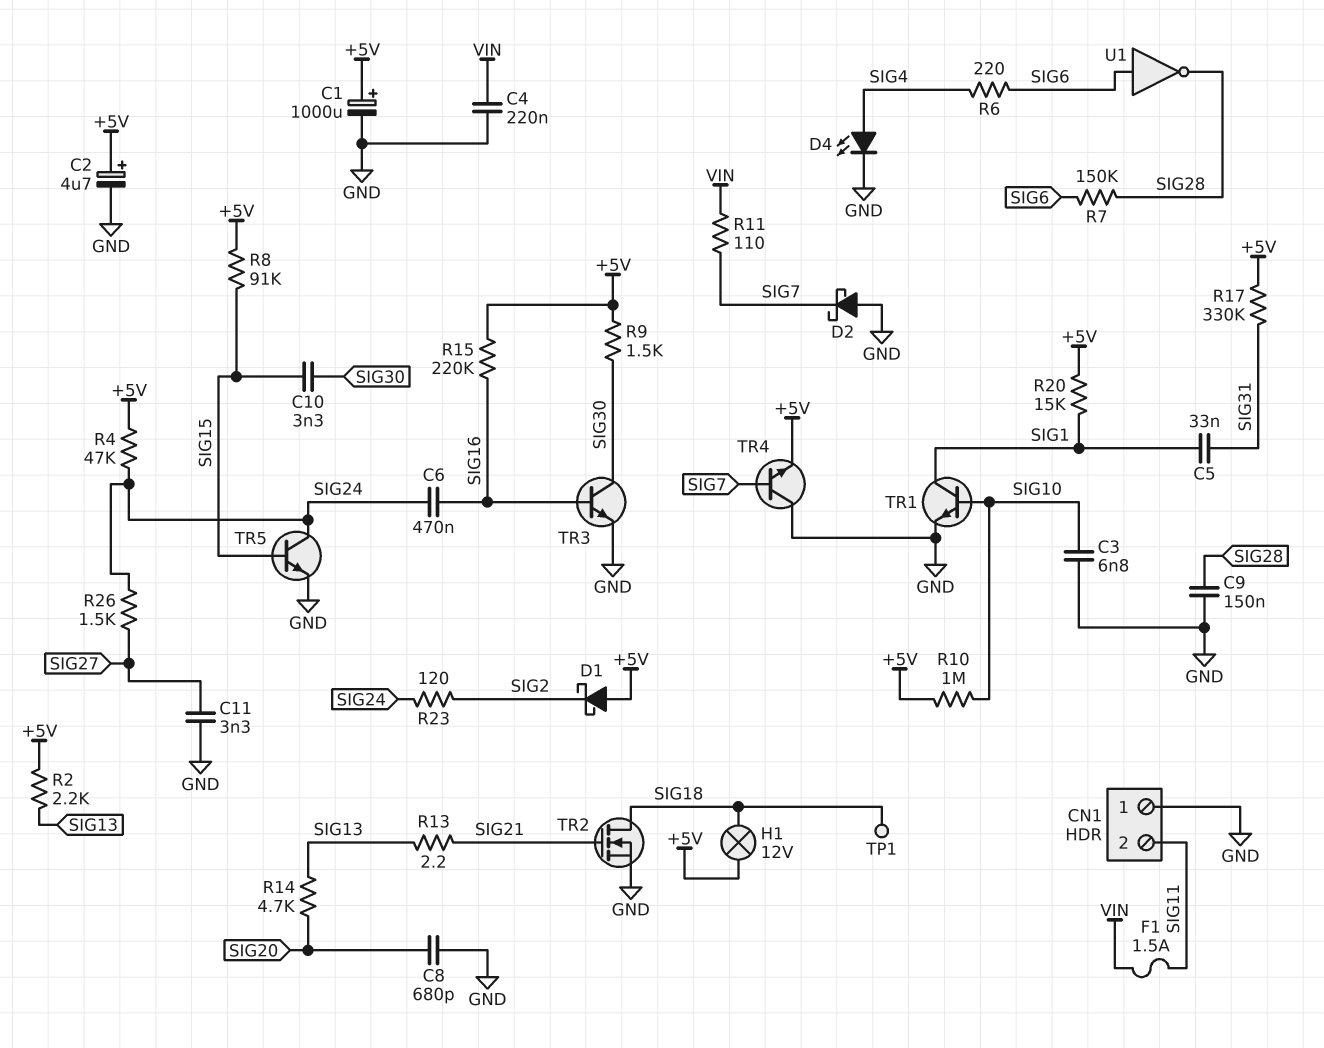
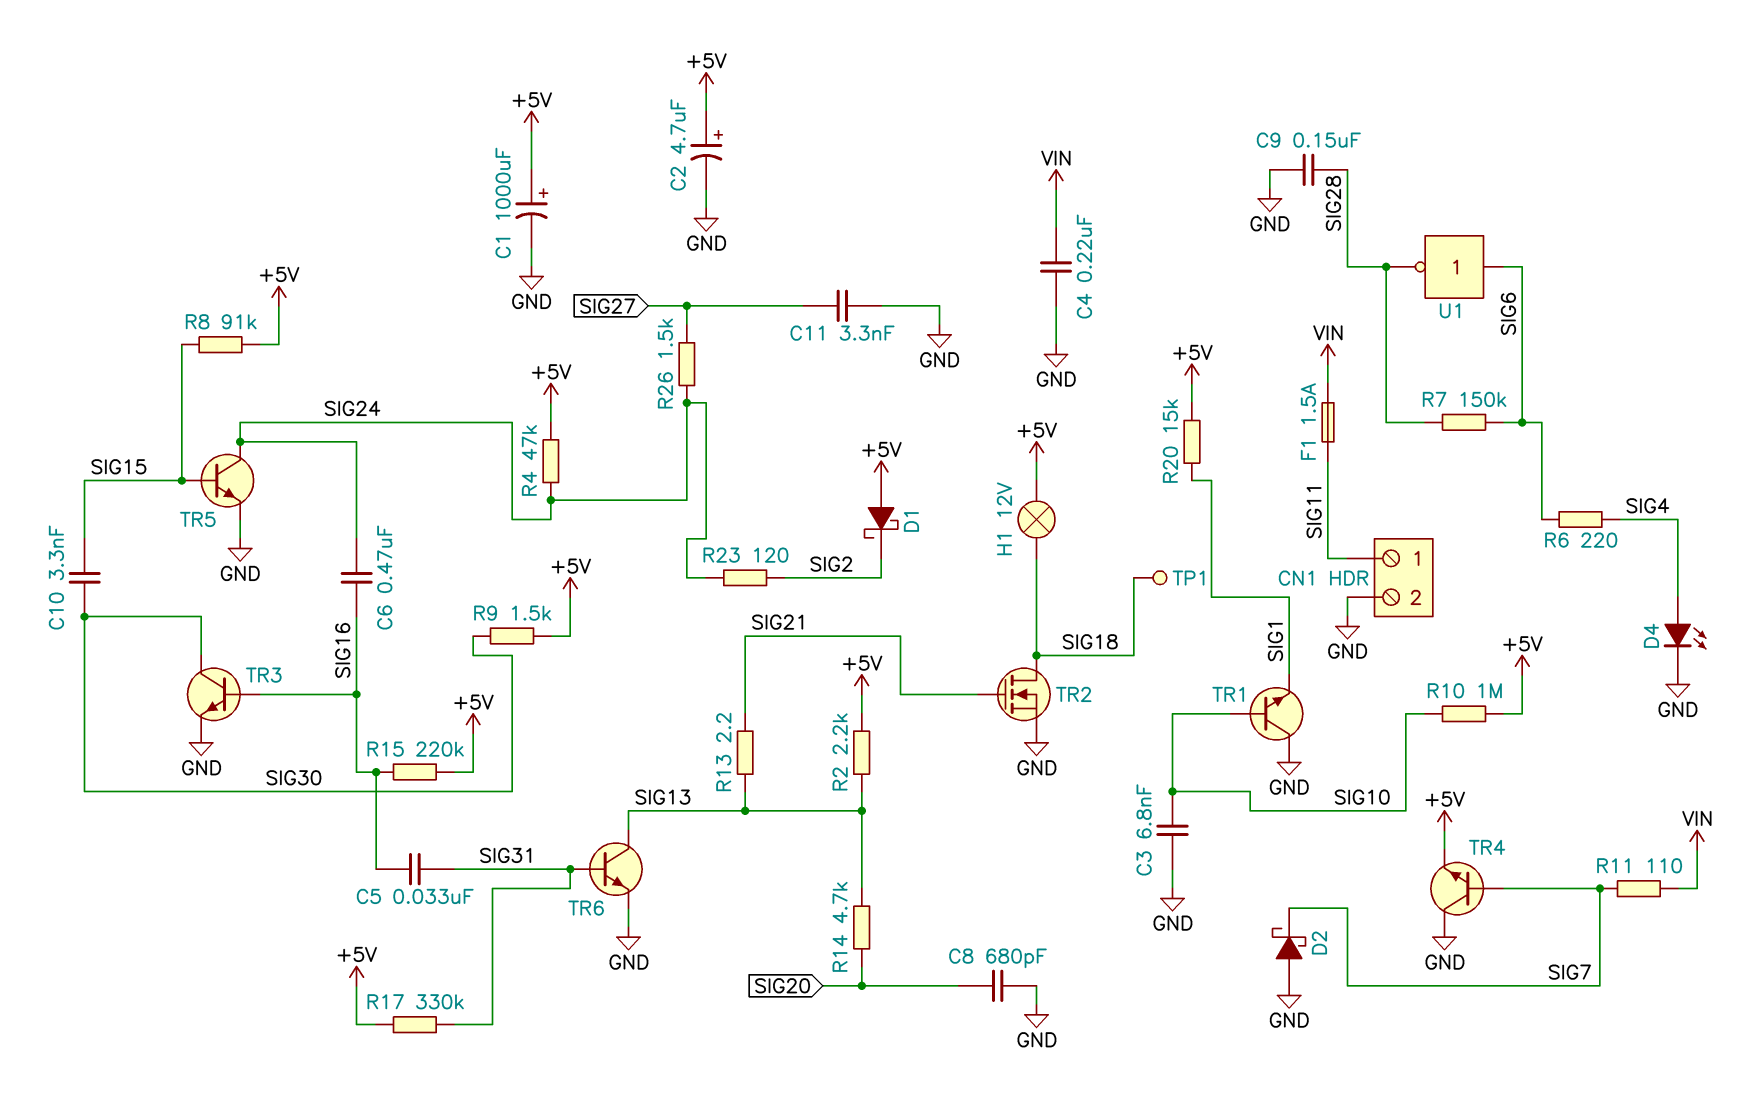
C5: 33nF (SIG1, SIG31) -> 33nF (SIG16, SIG31)
CN1 pin 1: GND -> SIG11
CN1 pin 2: SIG11 -> GND
TR1: NPN (B SIG10, C SIG1, E GND) -> NPN (B SIG10, C GND, E SIG1)
TR6: none -> NPN (B SIG31, C SIG13, E GND)

